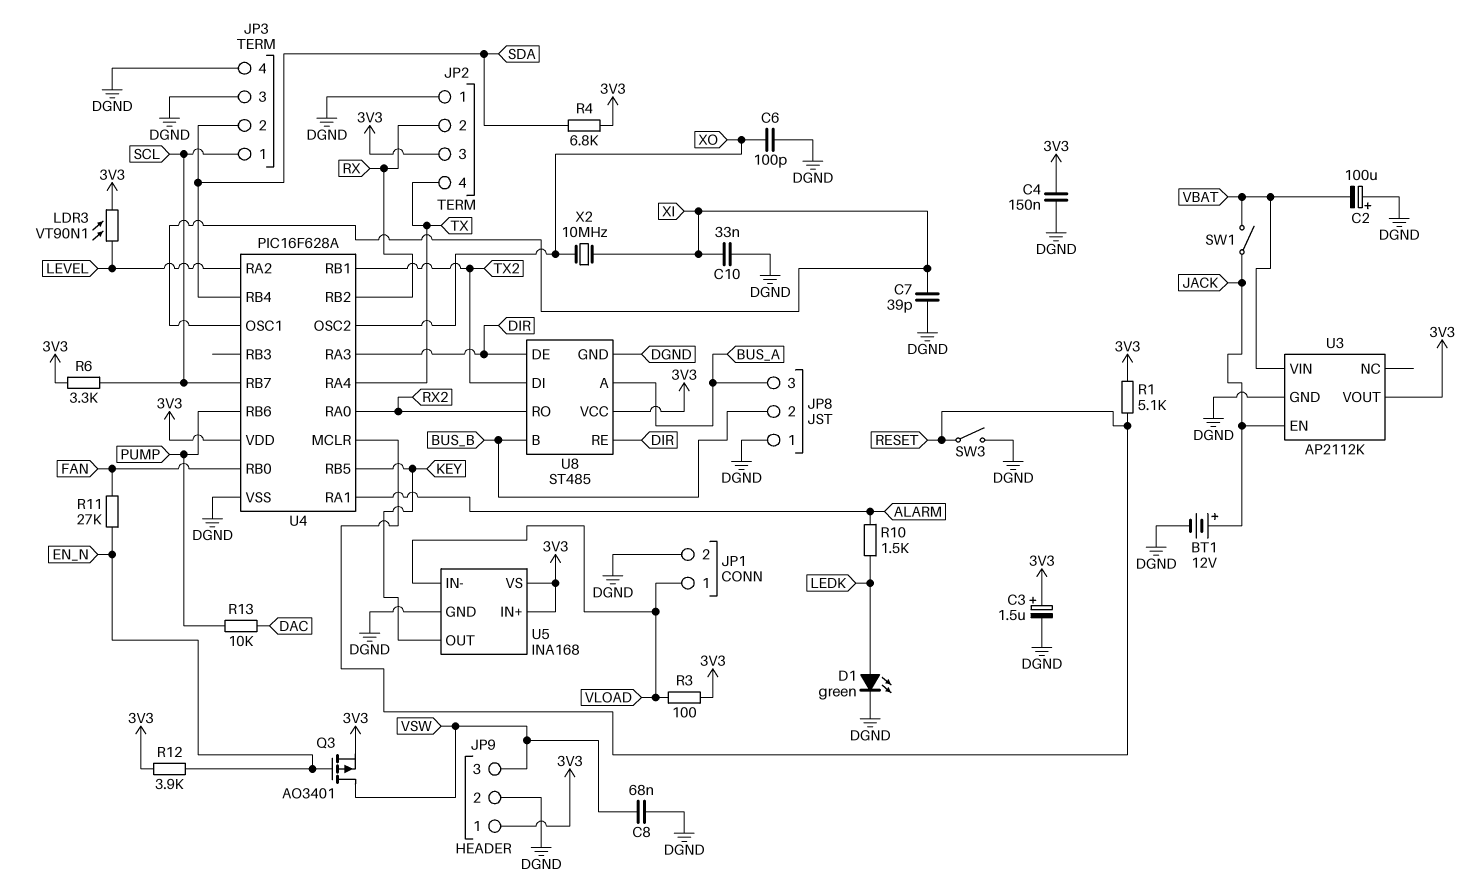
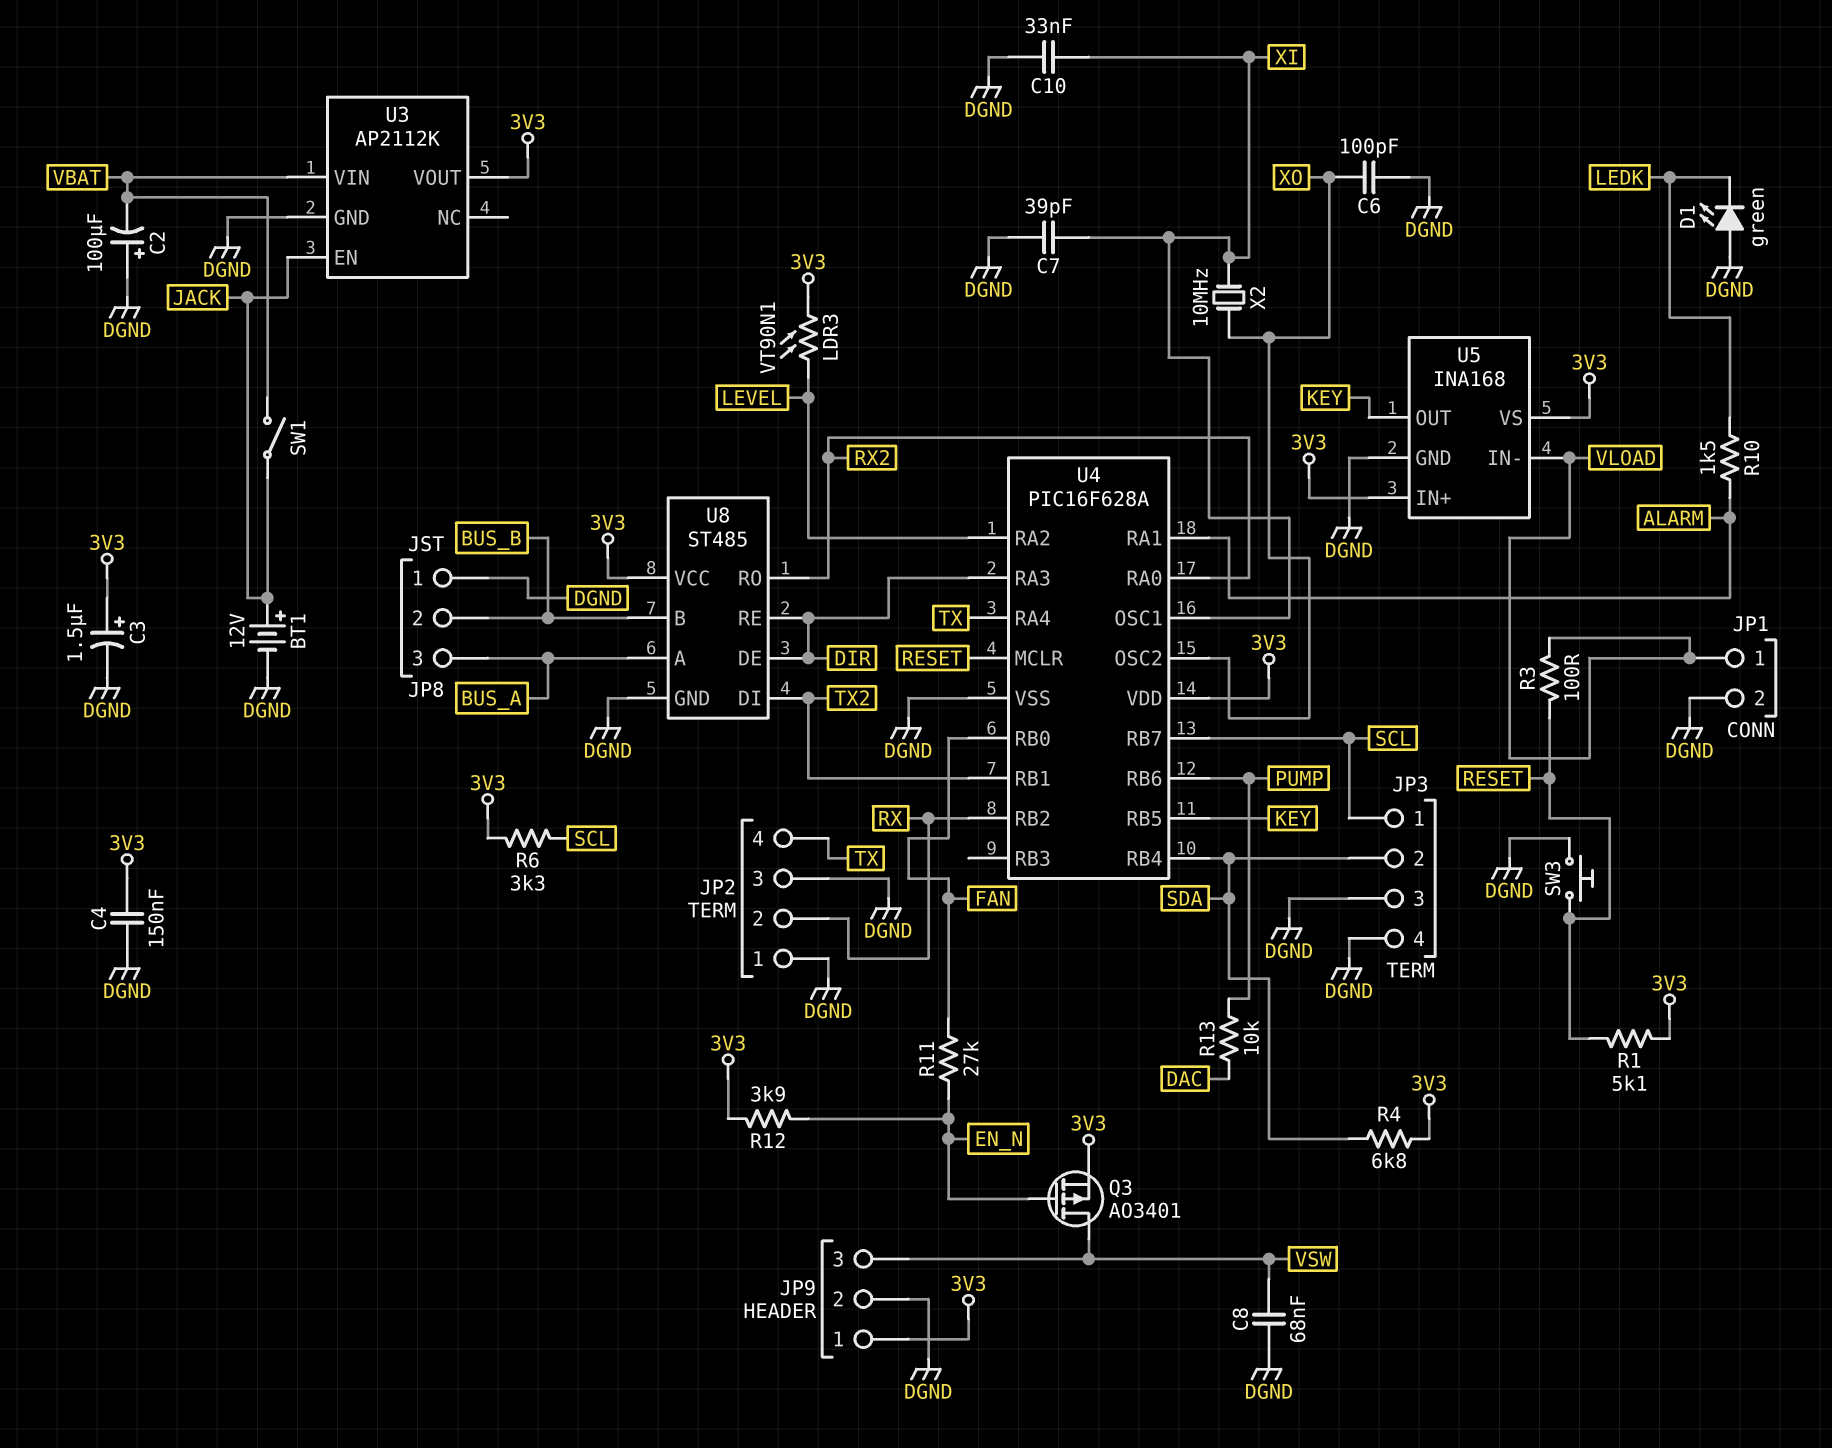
D1: LED green (A LEDK, K DGND) -> LED green (A DGND, K LEDK)
JP2 pin 3: 3V3 -> DGND
R3: 100 (3V3, VLOAD) -> 100 (RESET, VLOAD)
SW3: switch (DGND, RESET) -> button (DGND, RESET)

